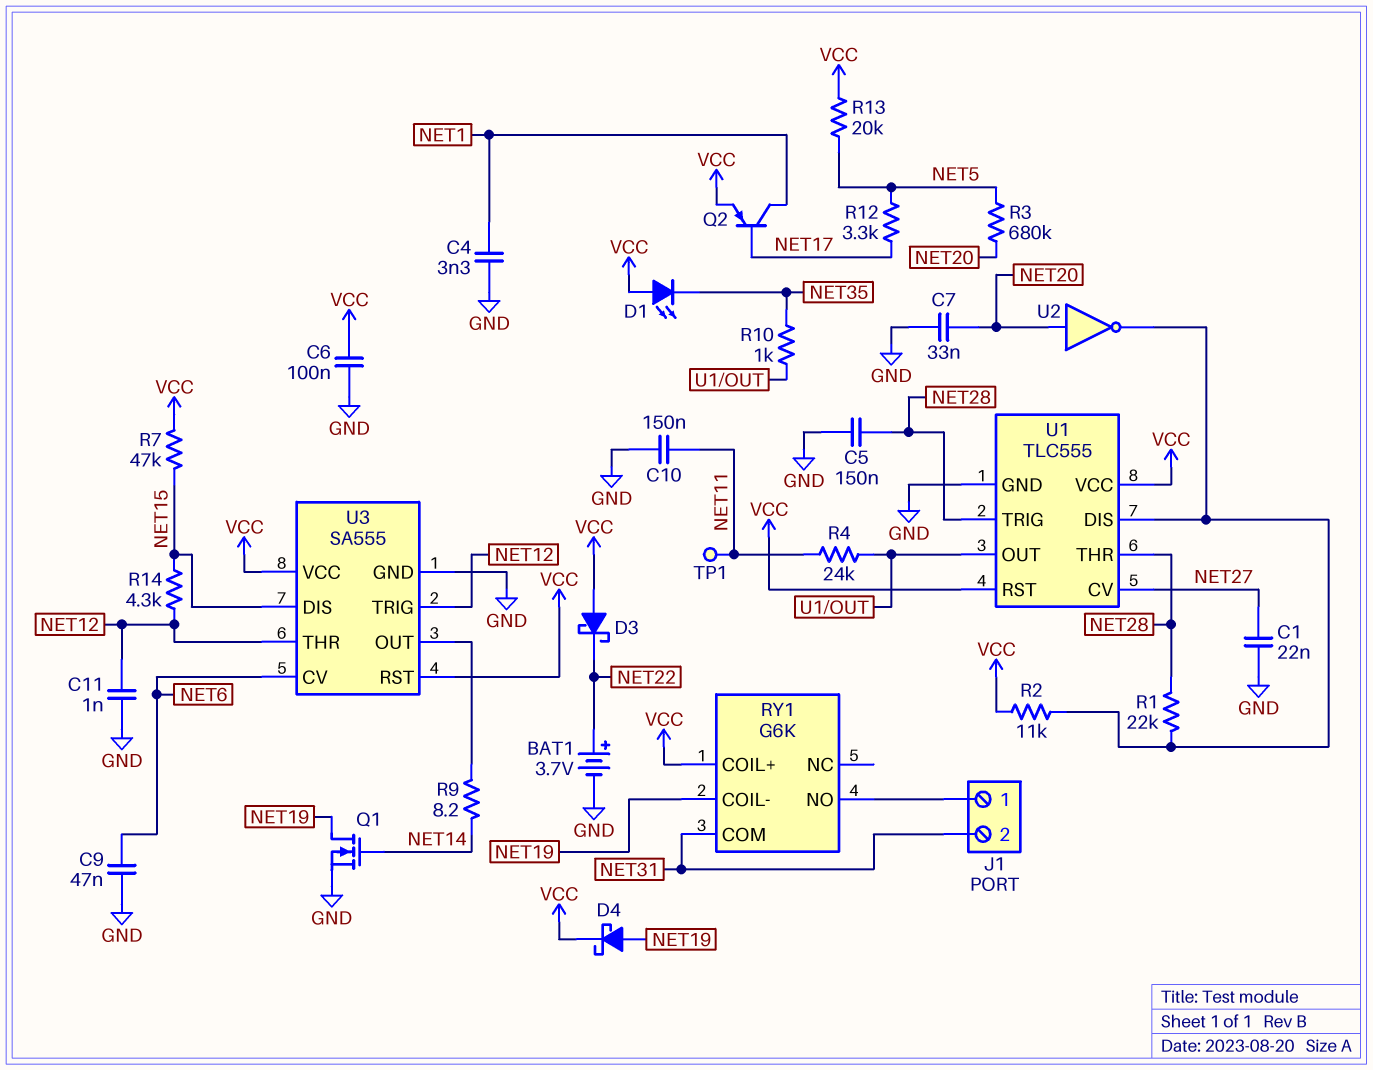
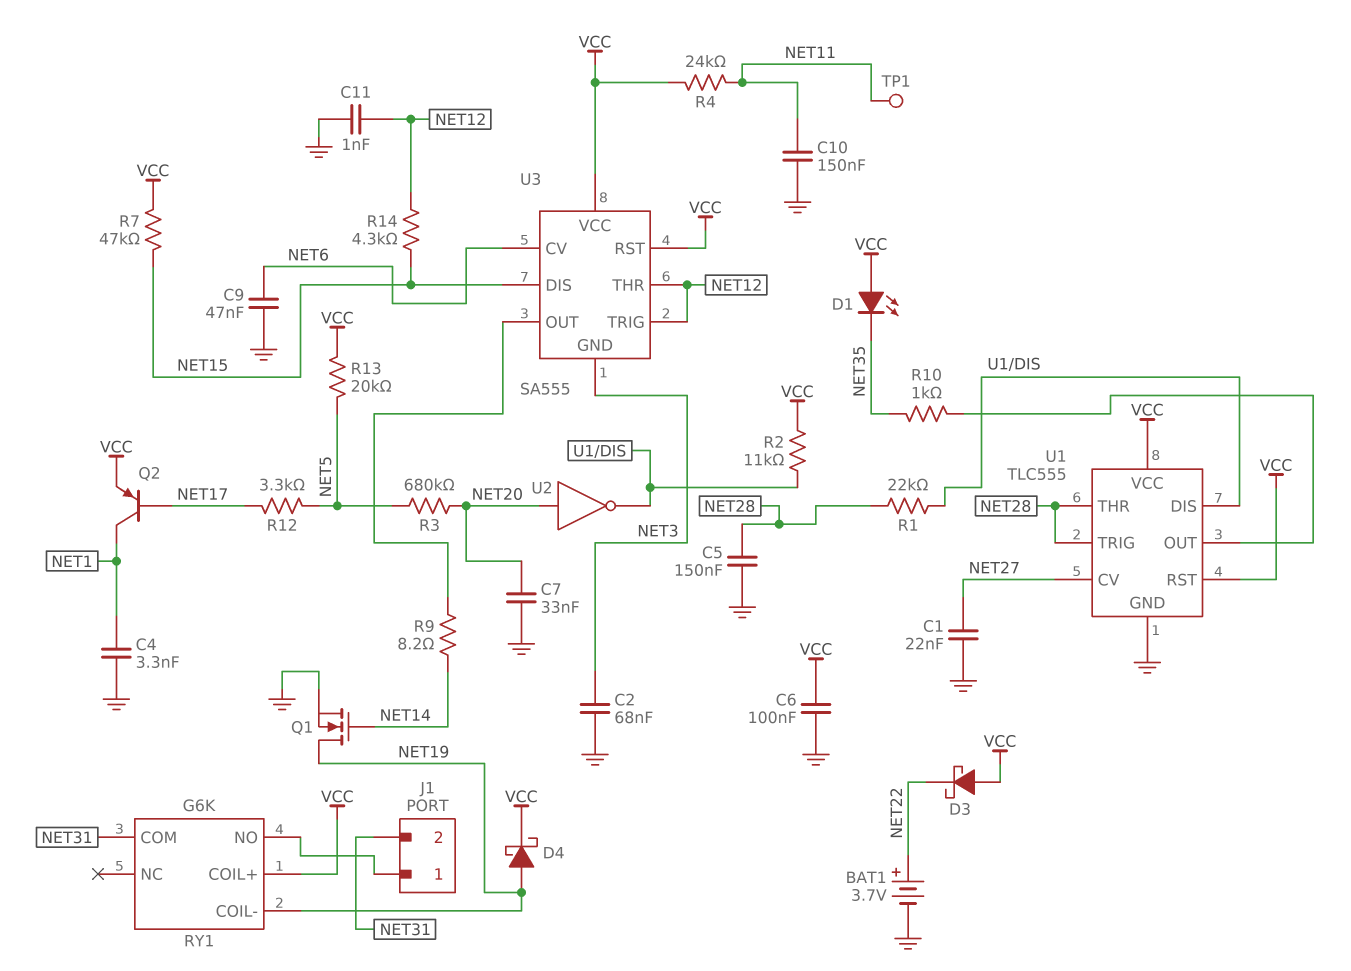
C2: none -> 68nF (GND, NET3)
R4: 24k (NET11, U1/OUT) -> 24k (NET11, VCC)
U3 pin GND: GND -> NET3

